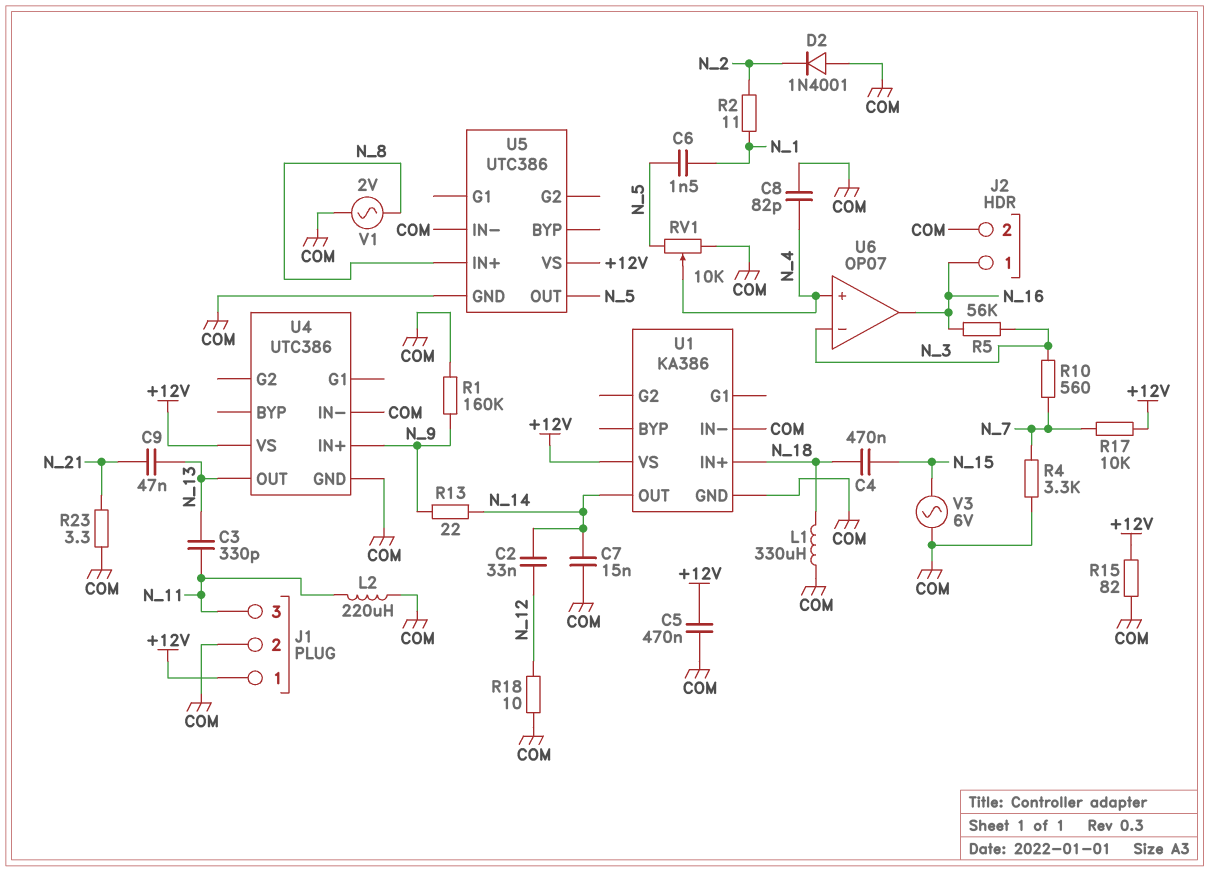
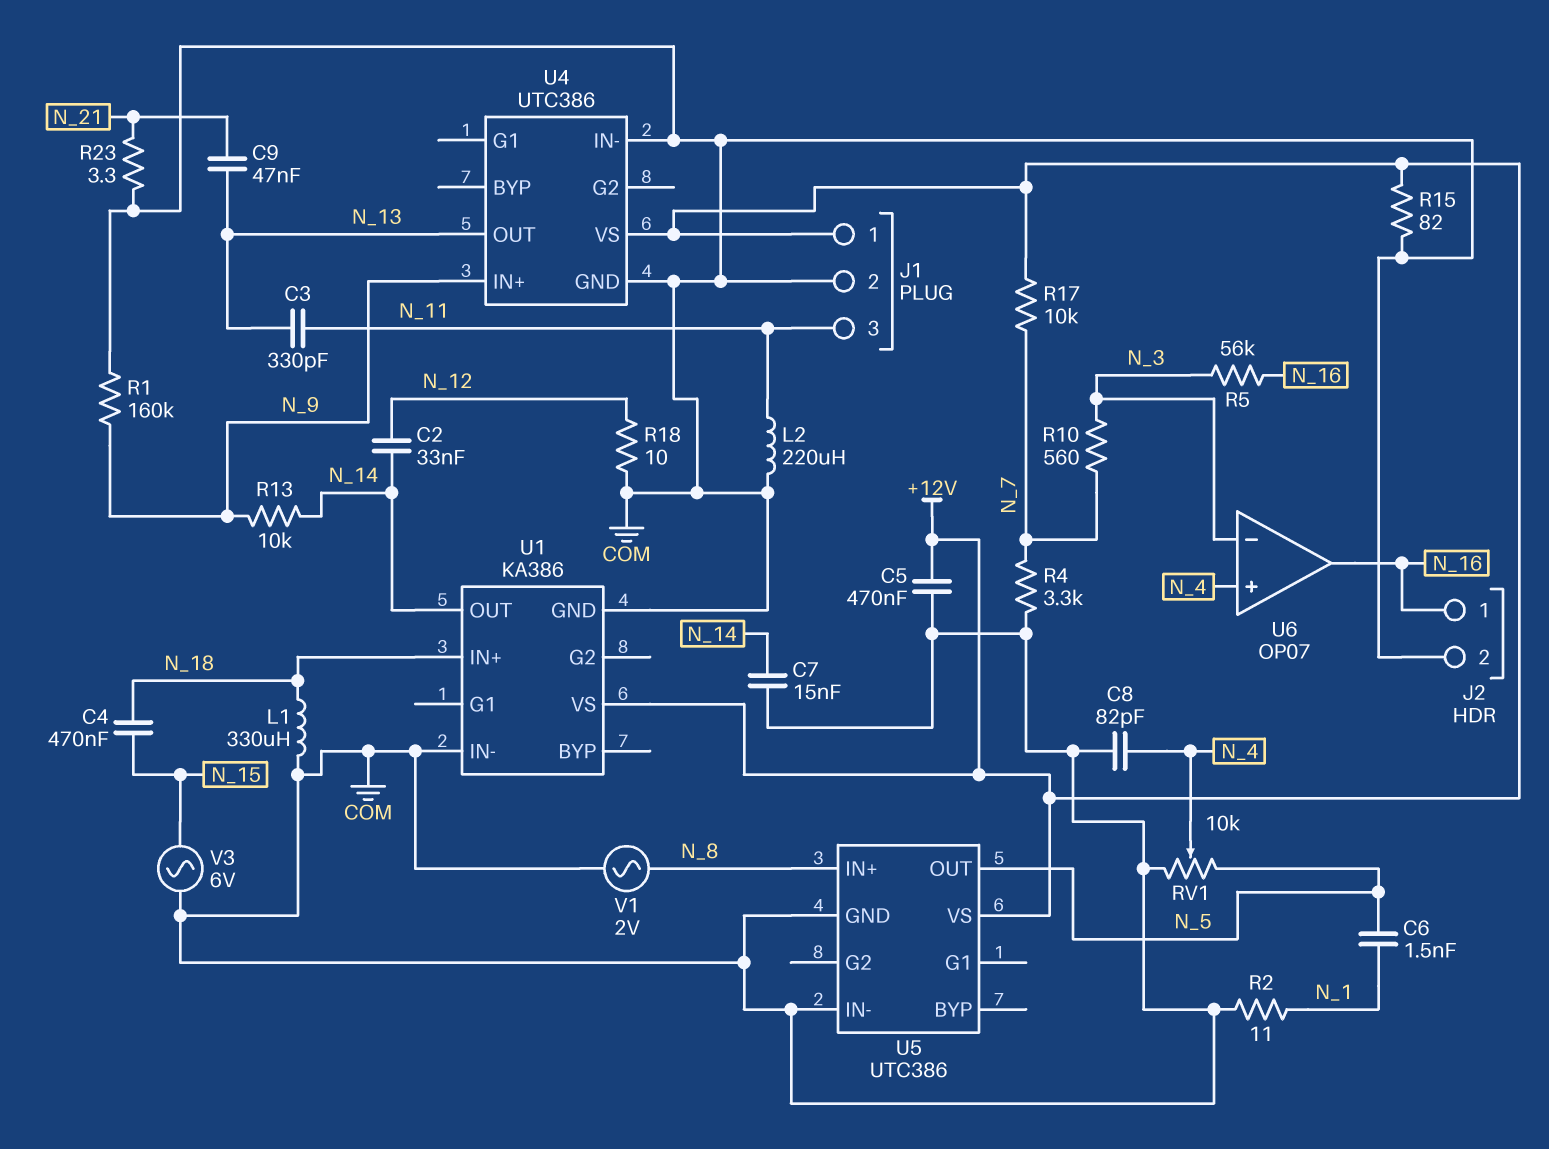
D2: diode 1N4001 (A COM, K N_2) -> none
R2: 11 (N_1, N_2) -> 11 (COM, N_1)
R13: 22 (N_9, N_14) -> 10k (N_9, N_14)

